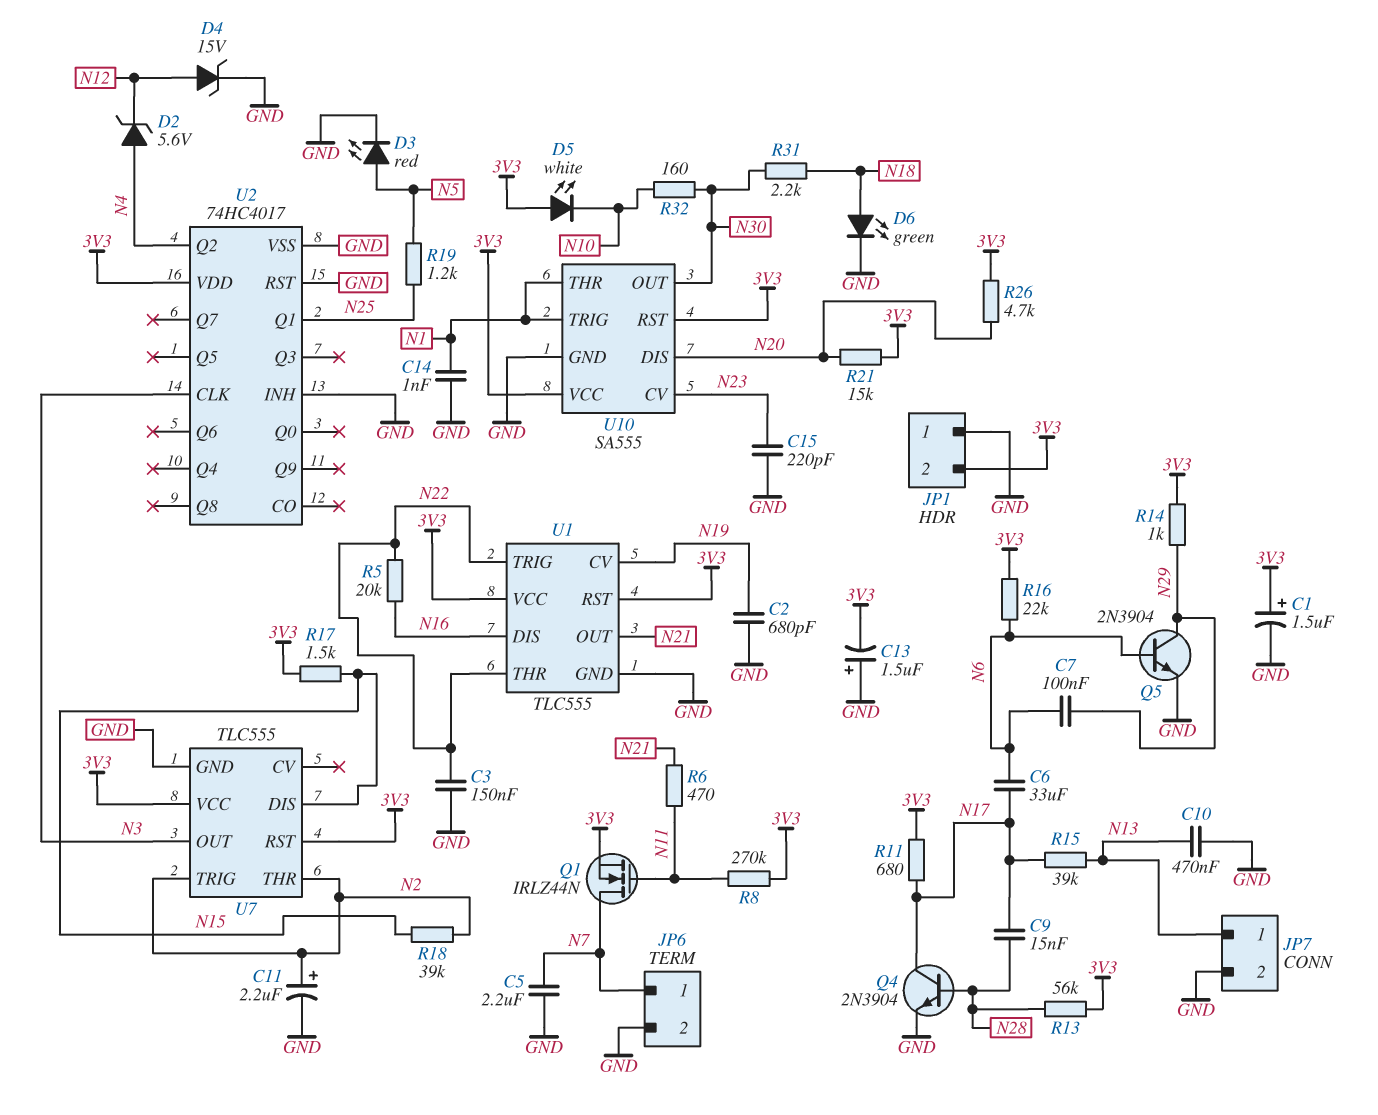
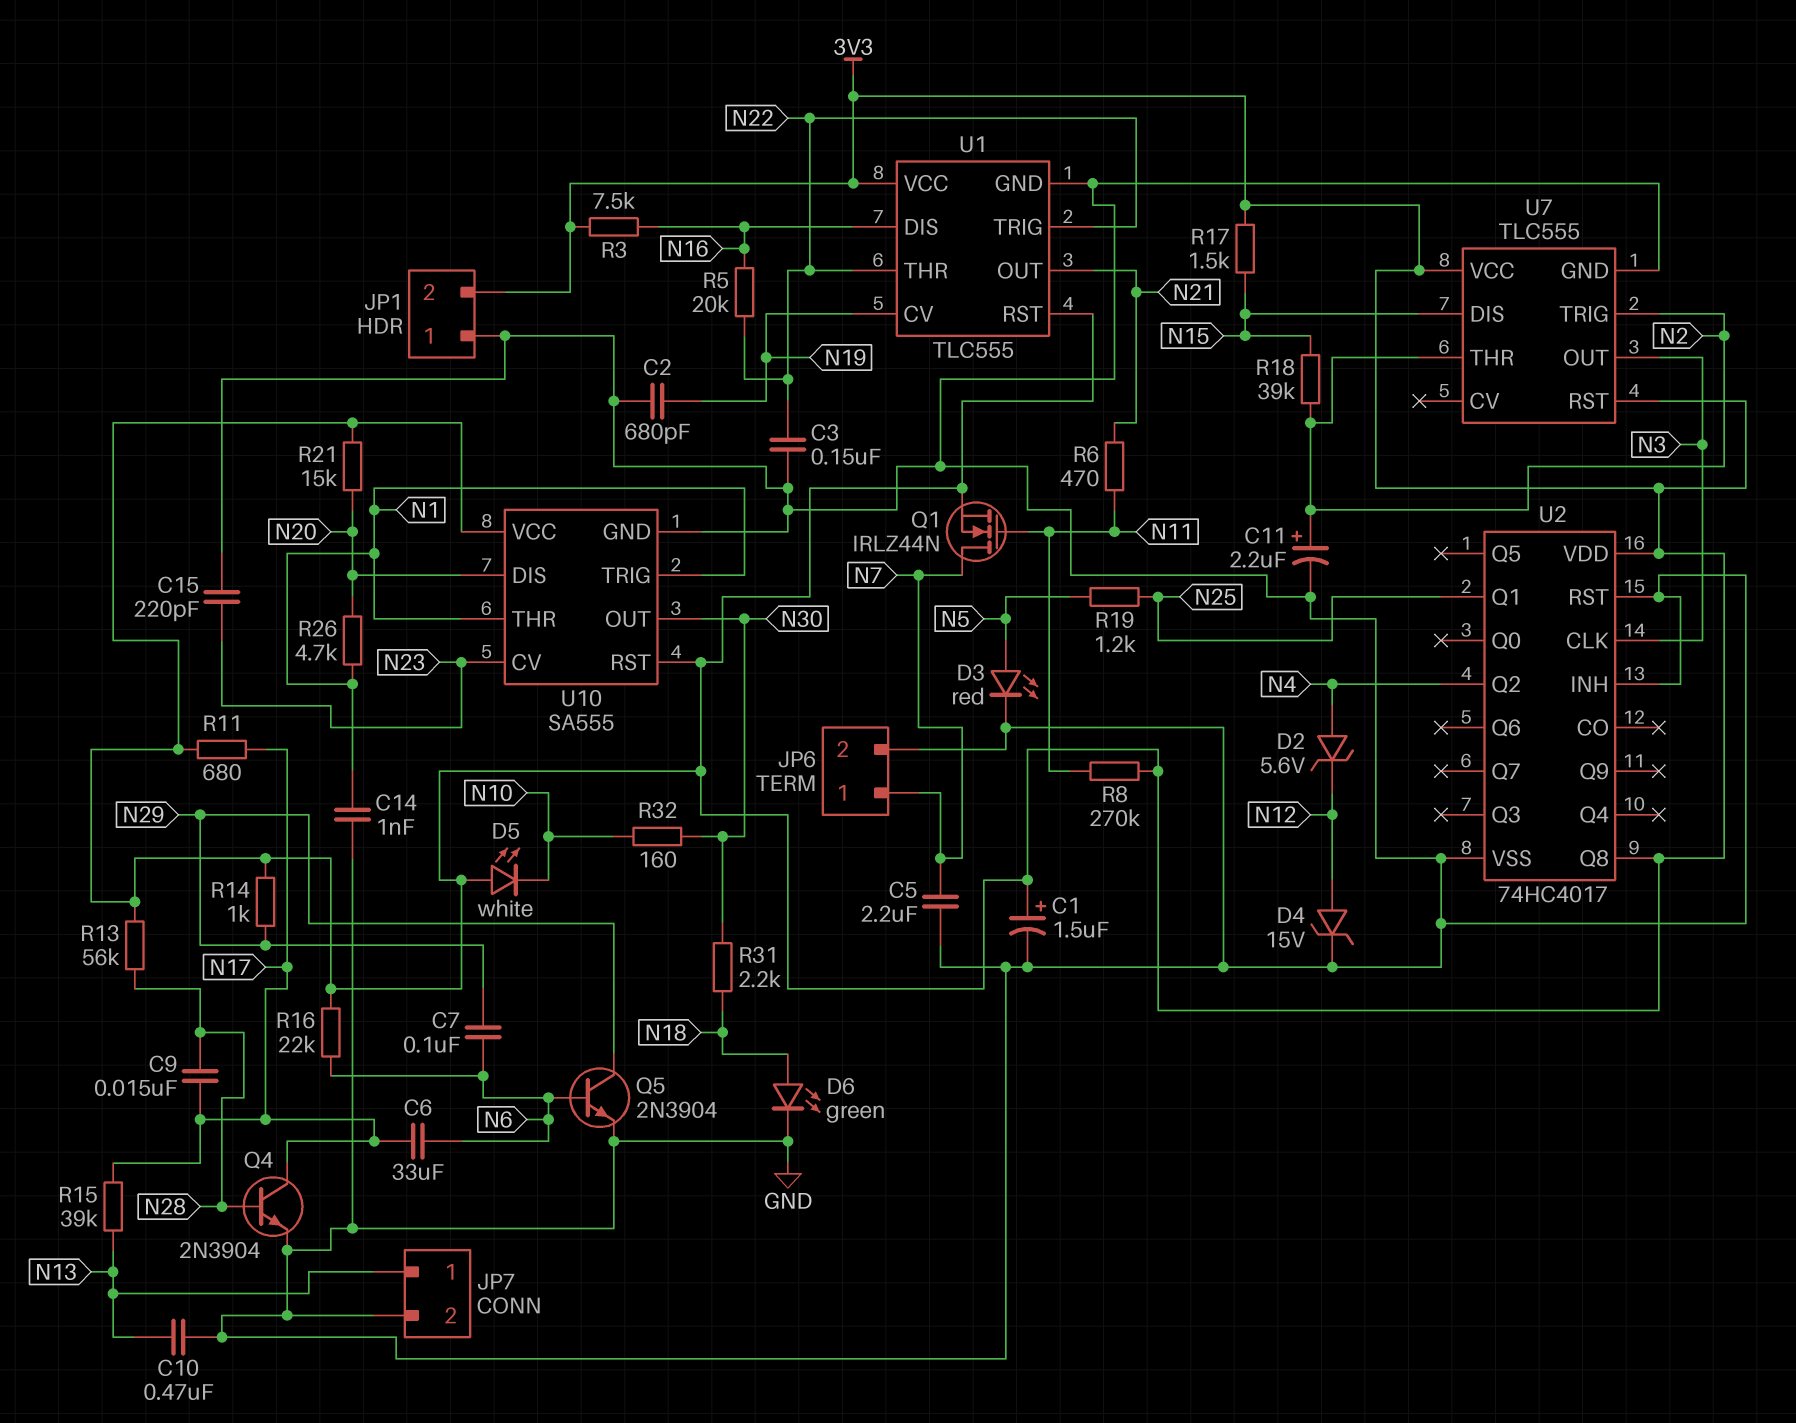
C13: 1.5uF (plus GND, minus 3V3) -> none
R3: none -> 7.5k (3V3, N16)
R26: 4.7k (3V3, N20) -> 4.7k (N1, N20)
U2 pin Q8: none -> 3V3

